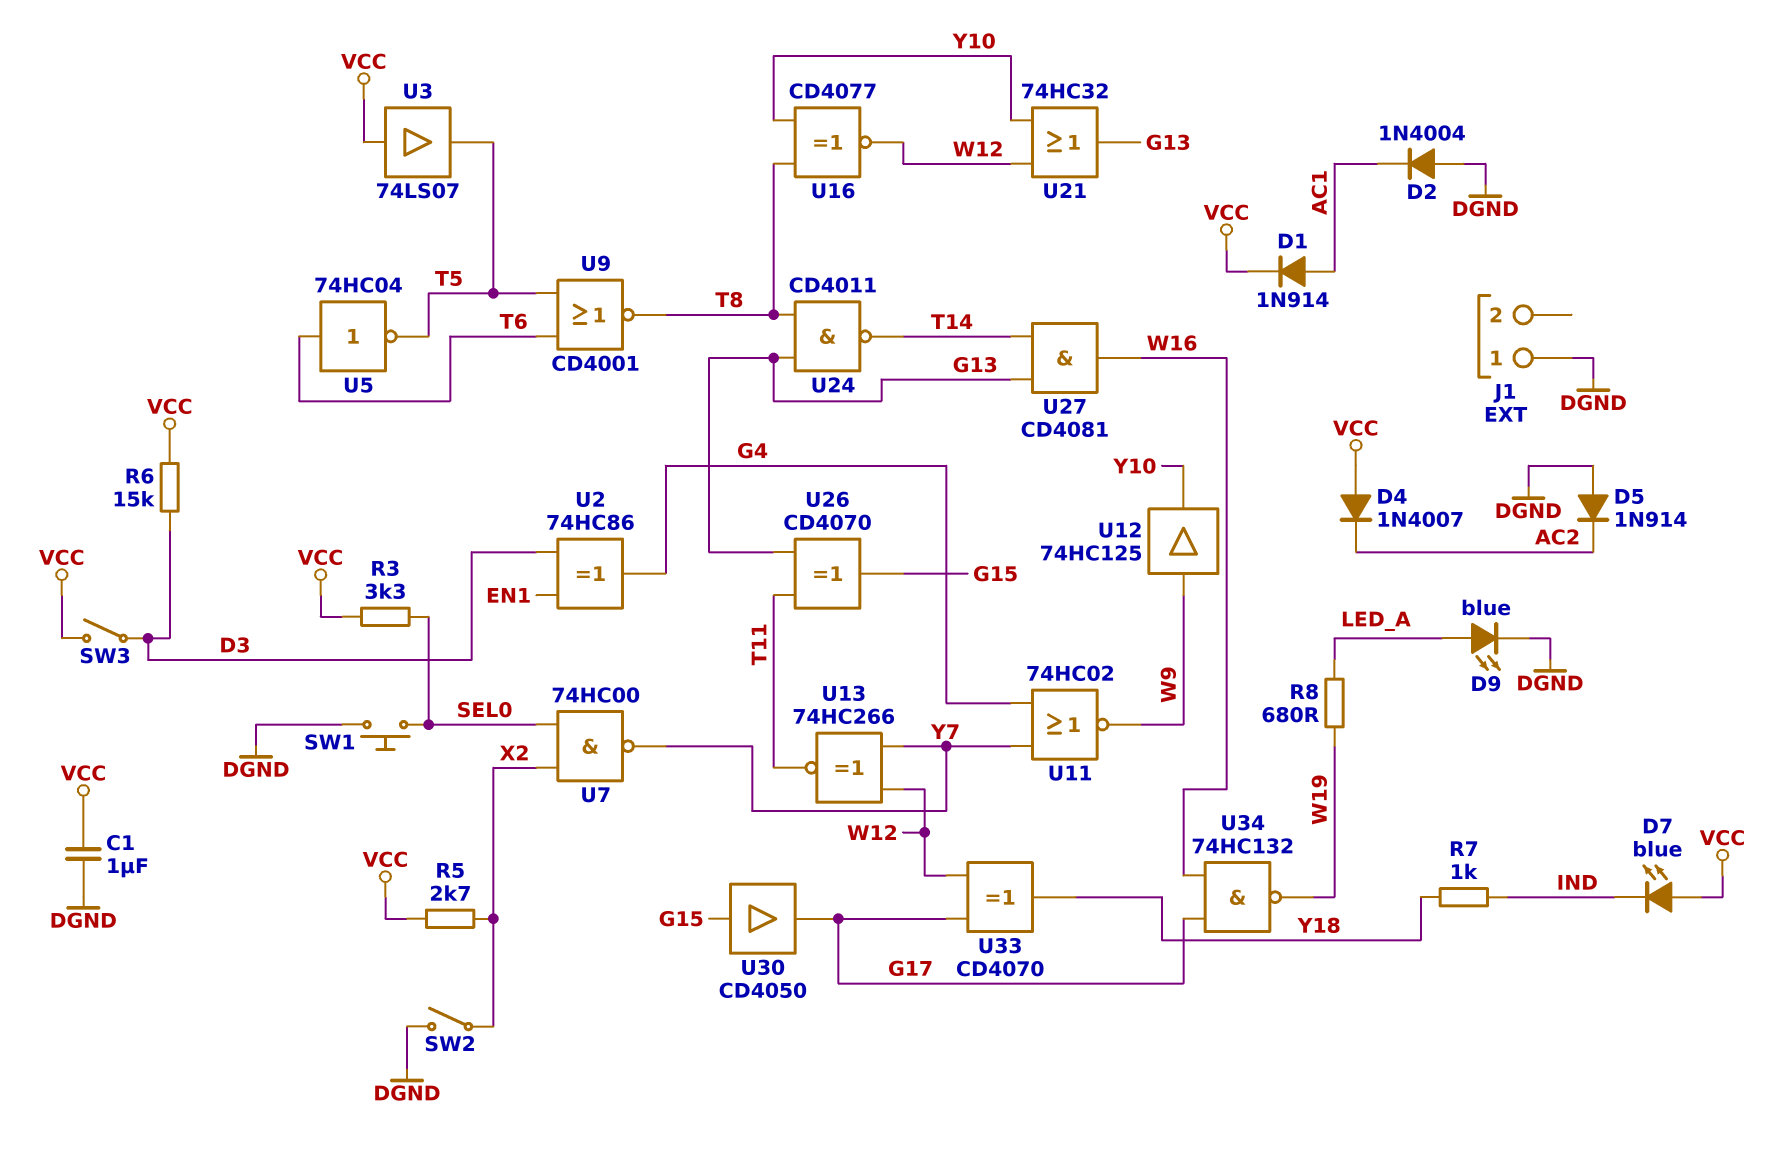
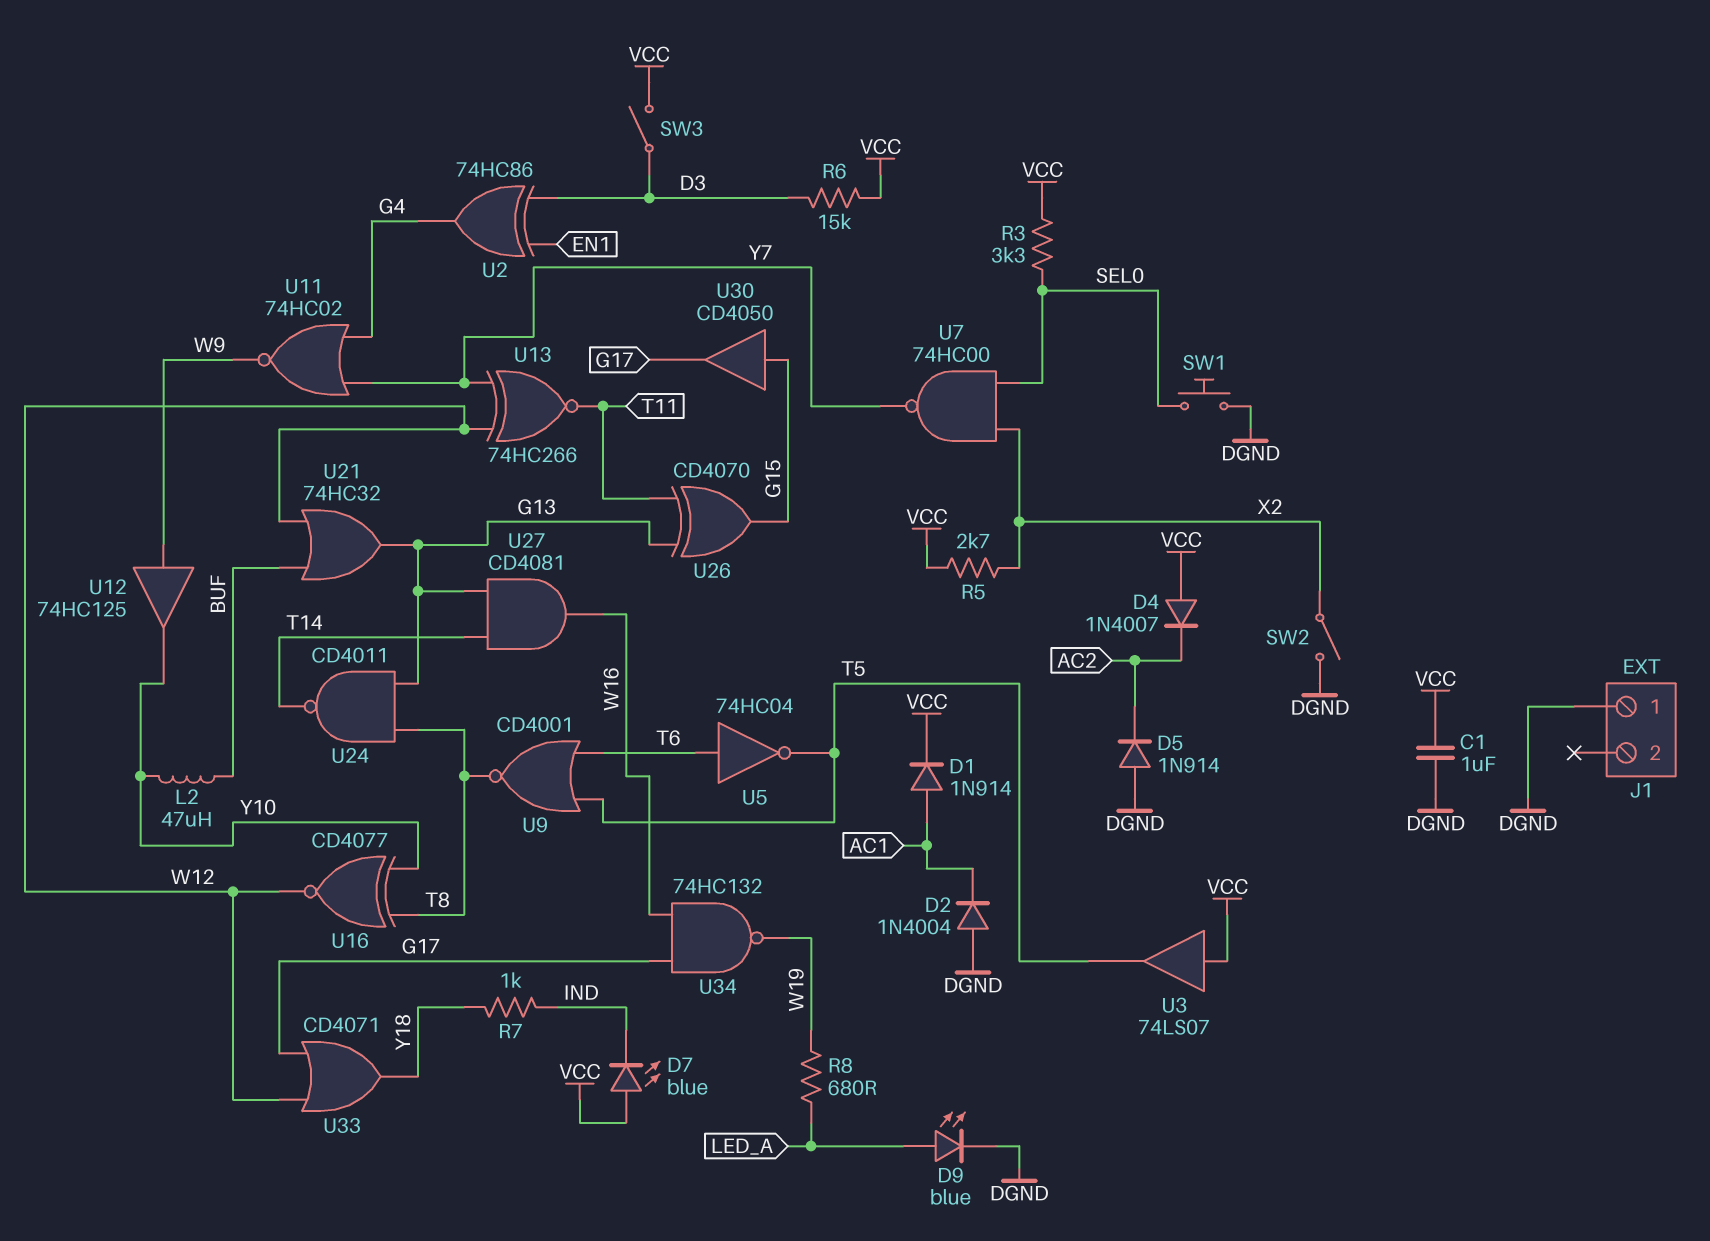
L2: none -> 47uH (BUF, Y10)
U21: OR 74HC32 (in W12, in Y10, out G13) -> OR 74HC32 (in BUF, in W12, out G13)
U33: XOR CD4070 (in G17, in W12, out Y18) -> OR CD4071 (in G17, in W12, out Y18)

